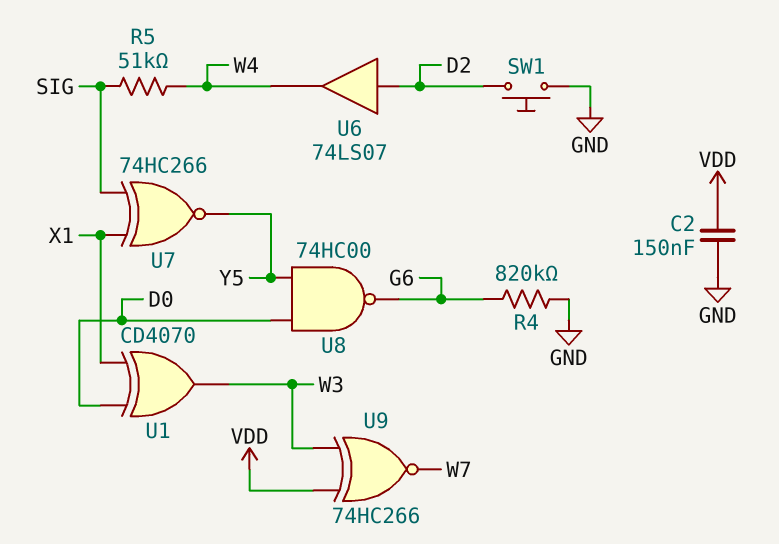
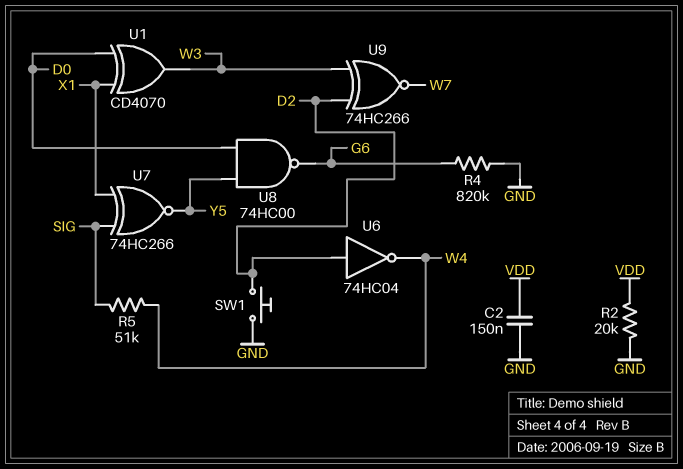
R2: none -> 20k (GND, VDD)
U6: buffer 74LS07 (in D2, out W4) -> NOT 74HC04 (in D2, out W4)
U9: XNOR 74HC266 (in VDD, in W3, out W7) -> XNOR 74HC266 (in D2, in W3, out W7)

